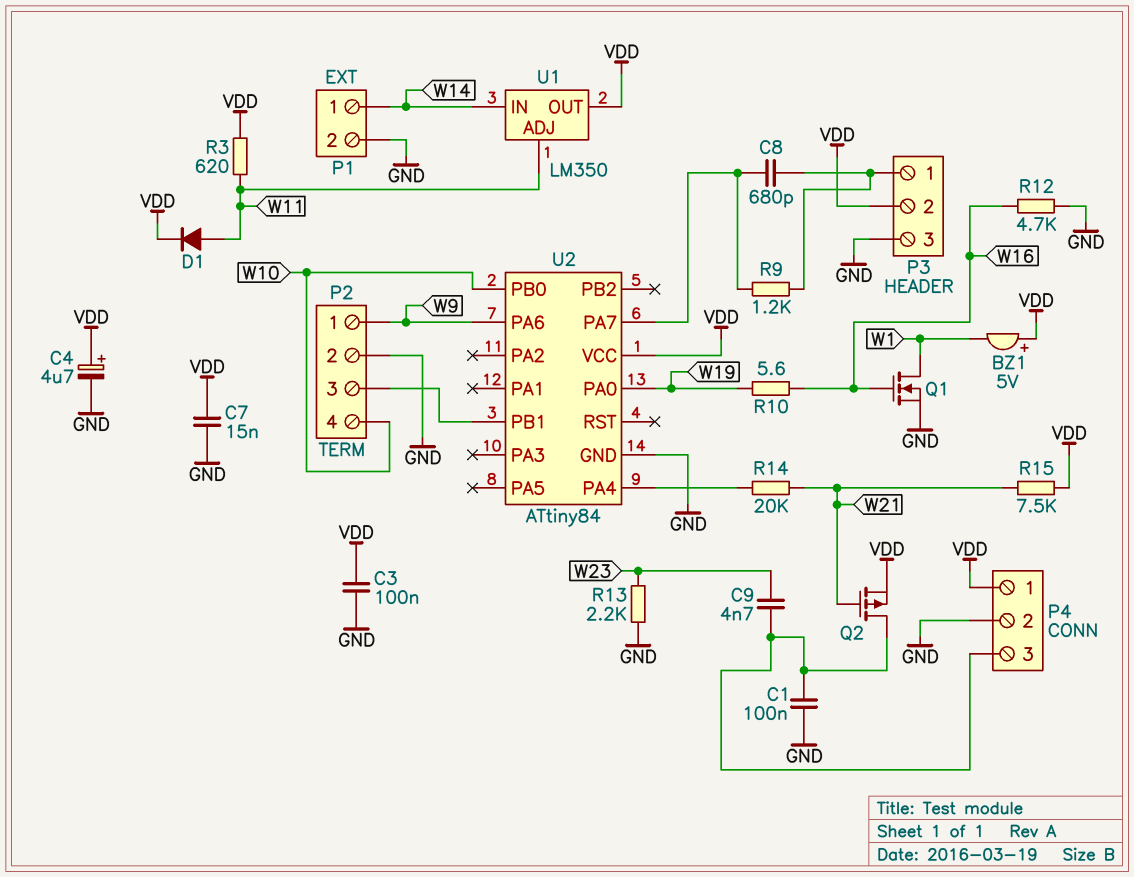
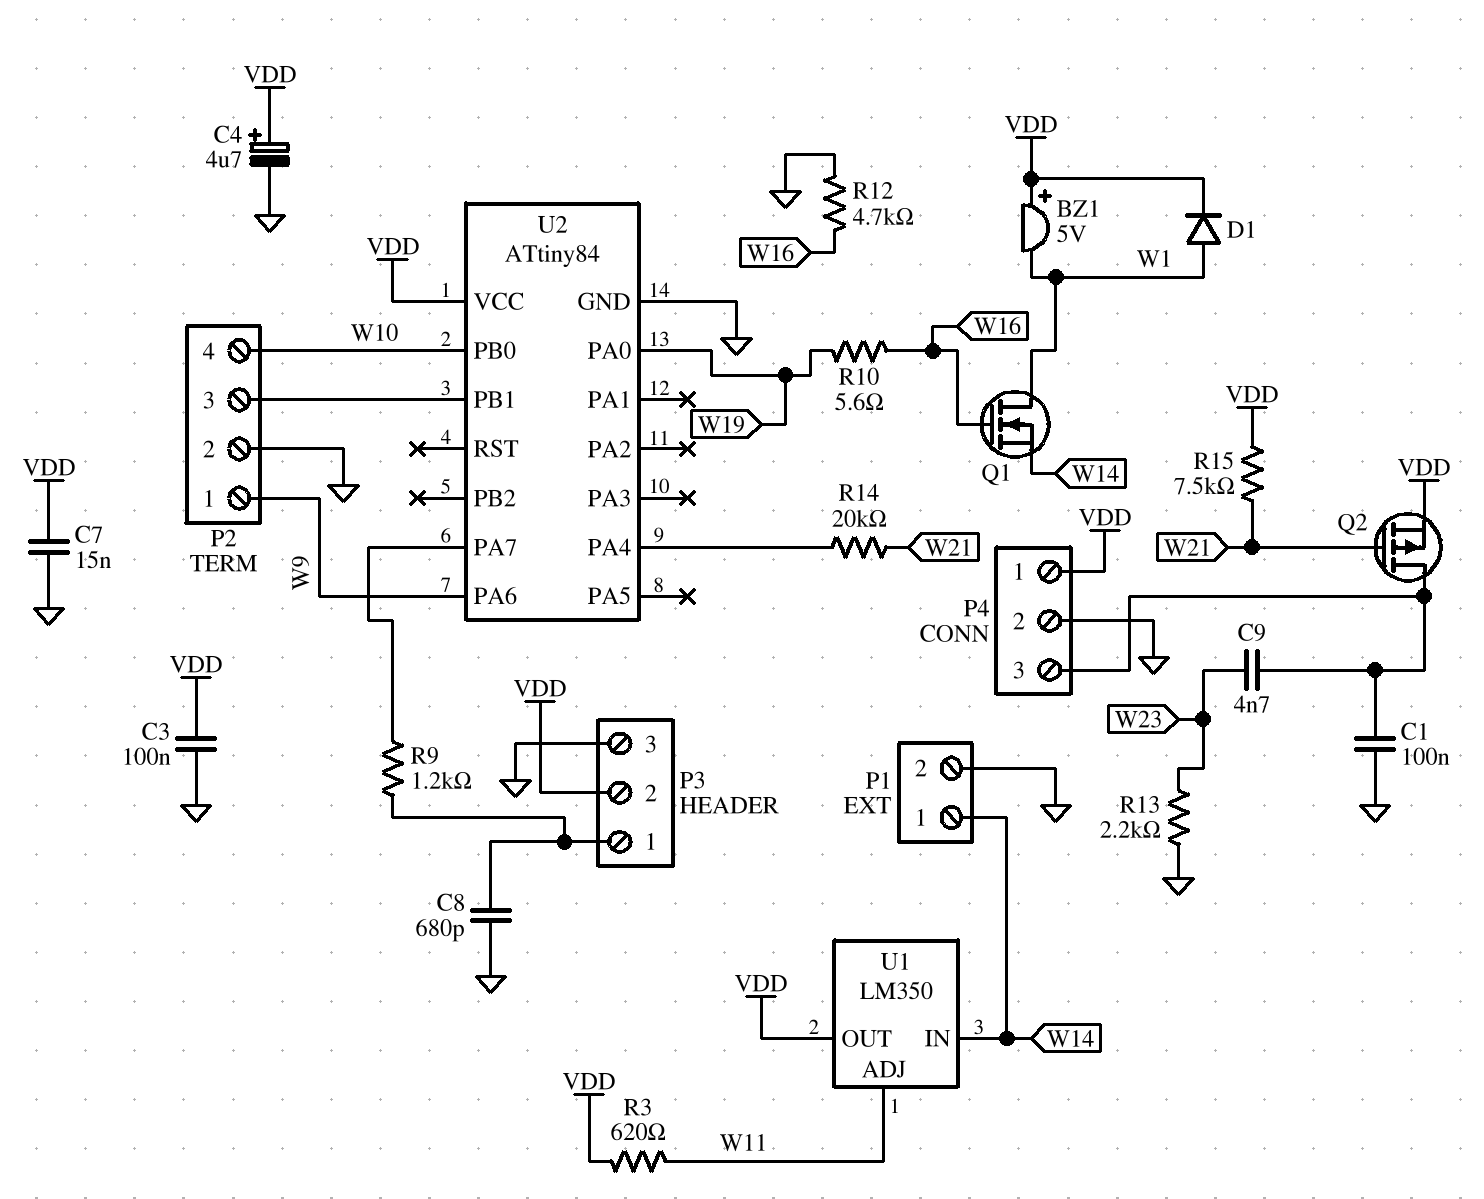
C8: 680pF (P3/1, U2/PA7) -> 680pF (GND, P3/1)
D1: diode (A W11, K VDD) -> diode (A W1, K VDD)
Q1: NMOS (G W16, D W1, S GND) -> NMOS (G W16, D W1, S W14)

